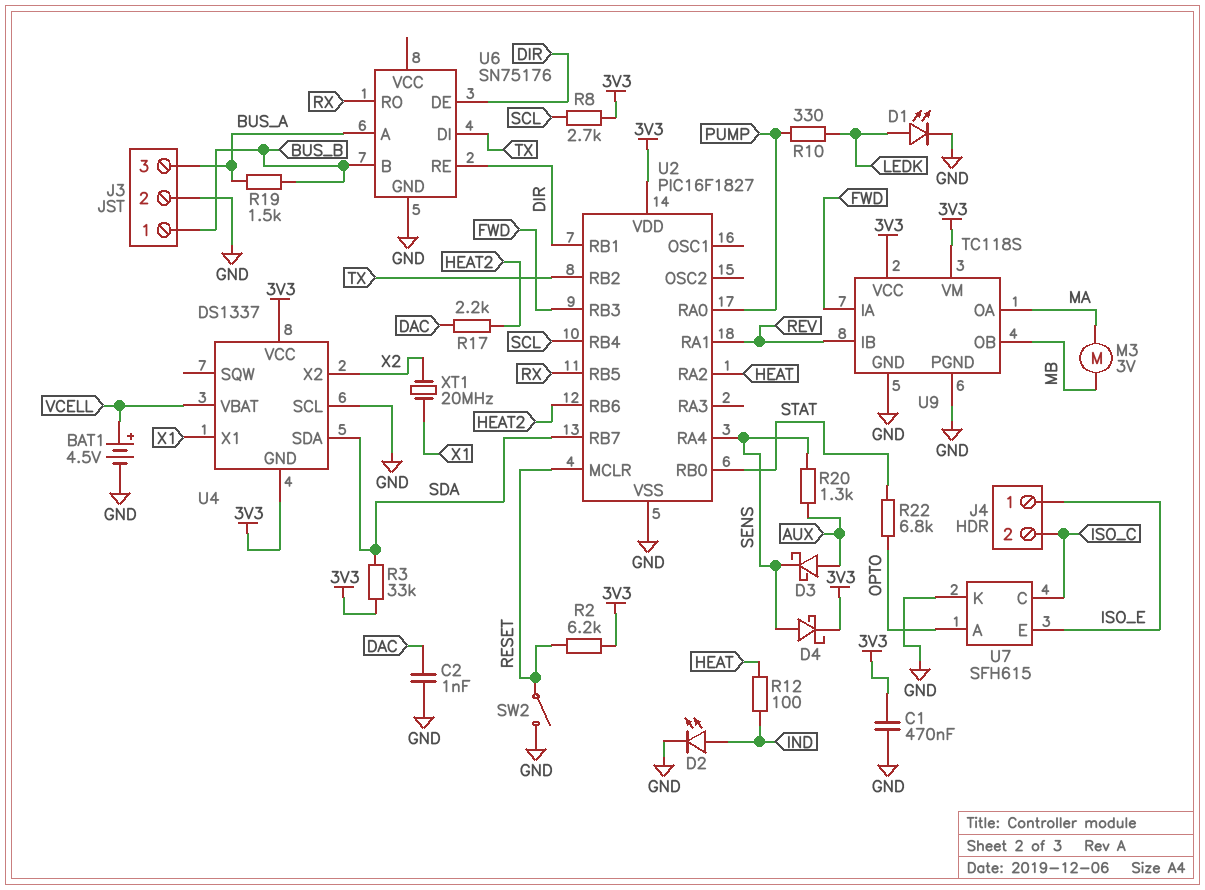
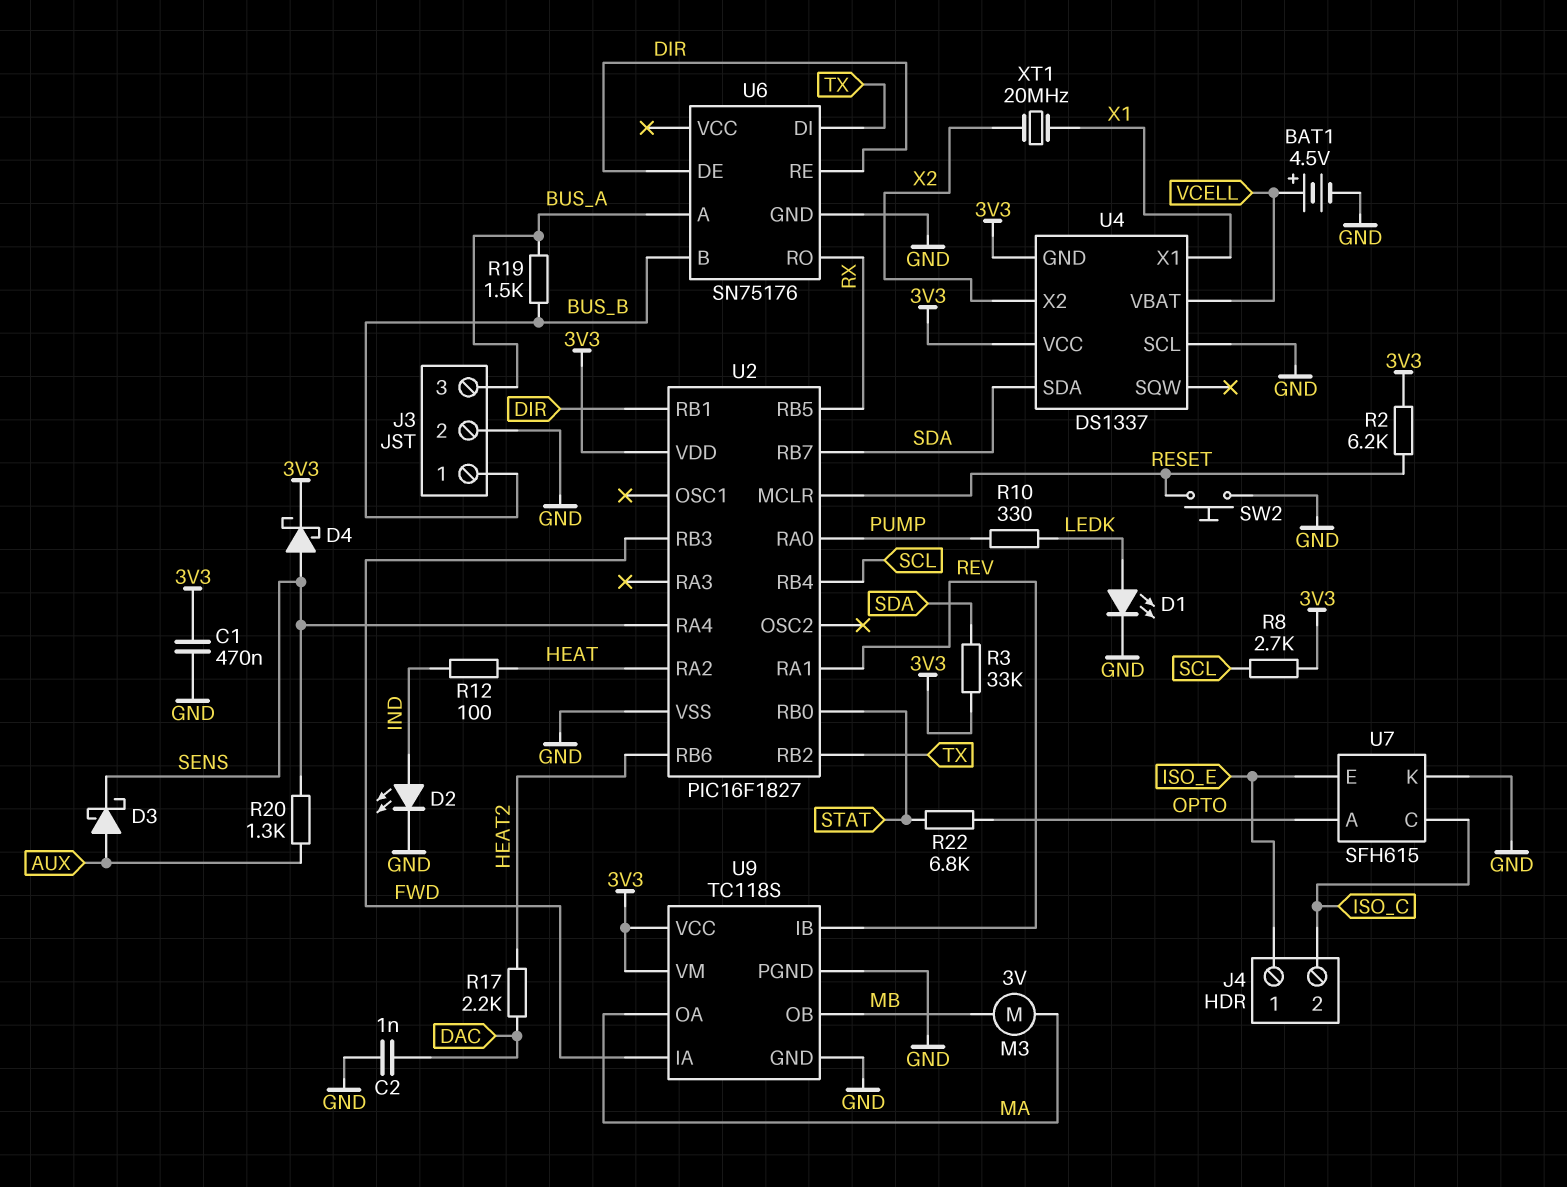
SW2: switch (GND, RESET) -> button (GND, RESET)

